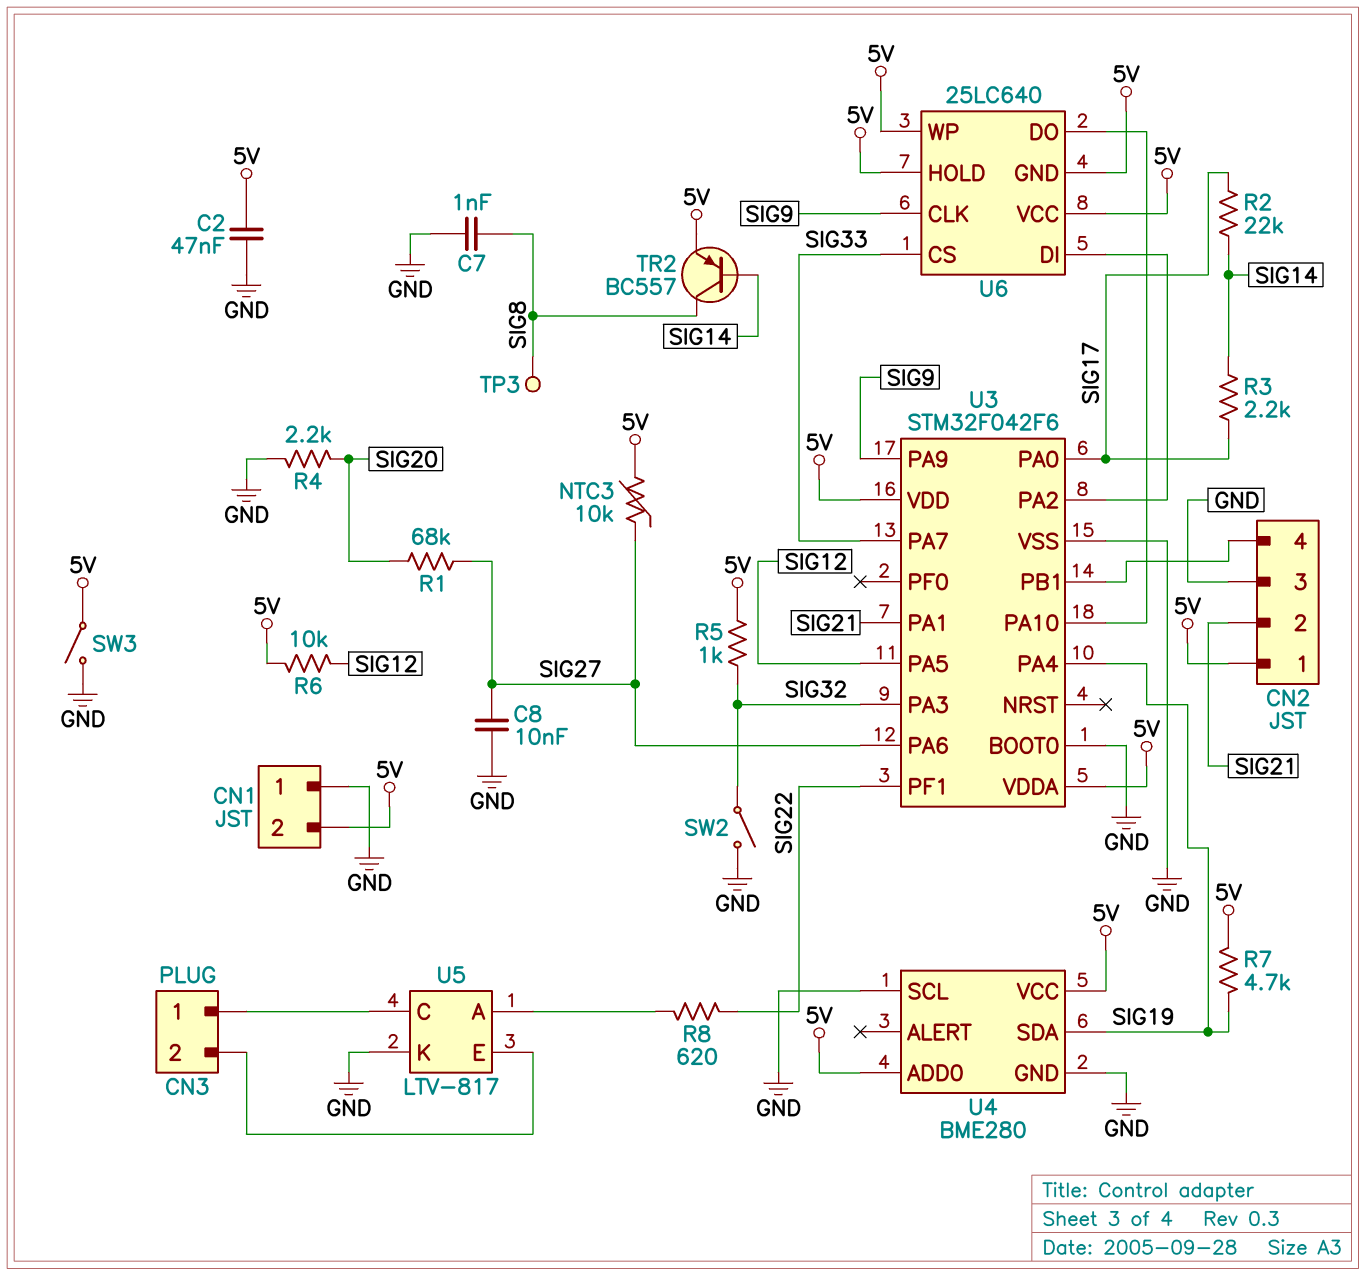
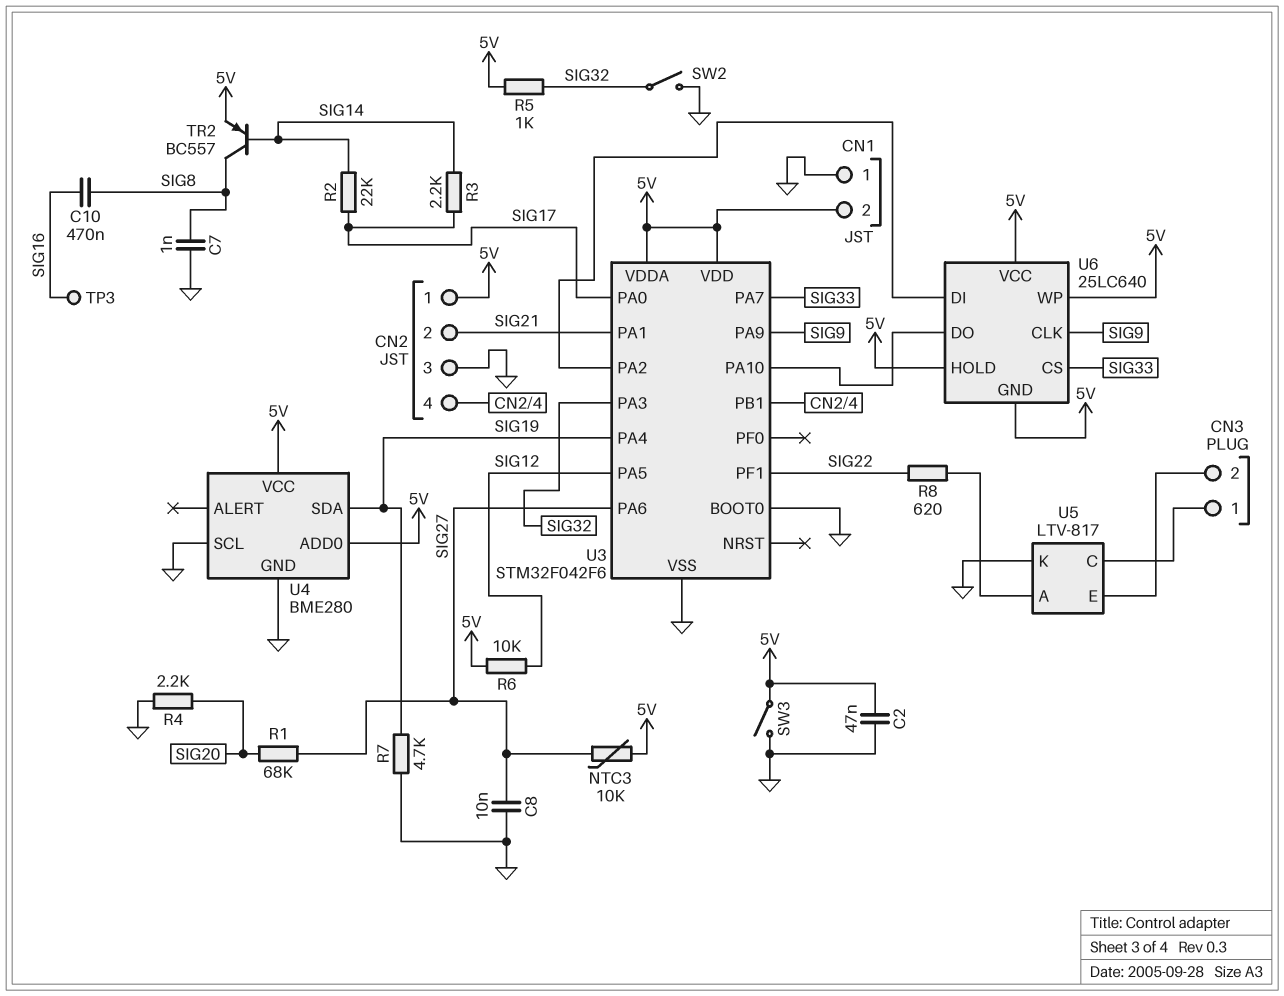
C10: none -> 470nF (SIG8, SIG16)
R7: 4.7k (5V, SIG19) -> 4.7k (GND, SIG19)
TP3: test point (SIG8) -> test point (SIG16)

